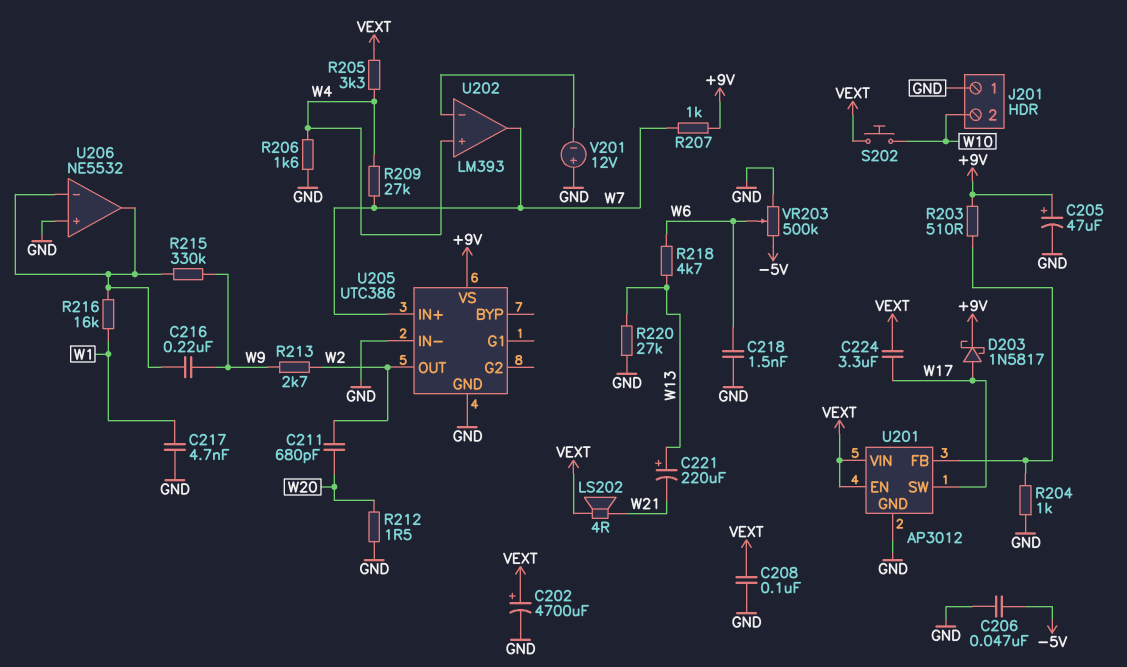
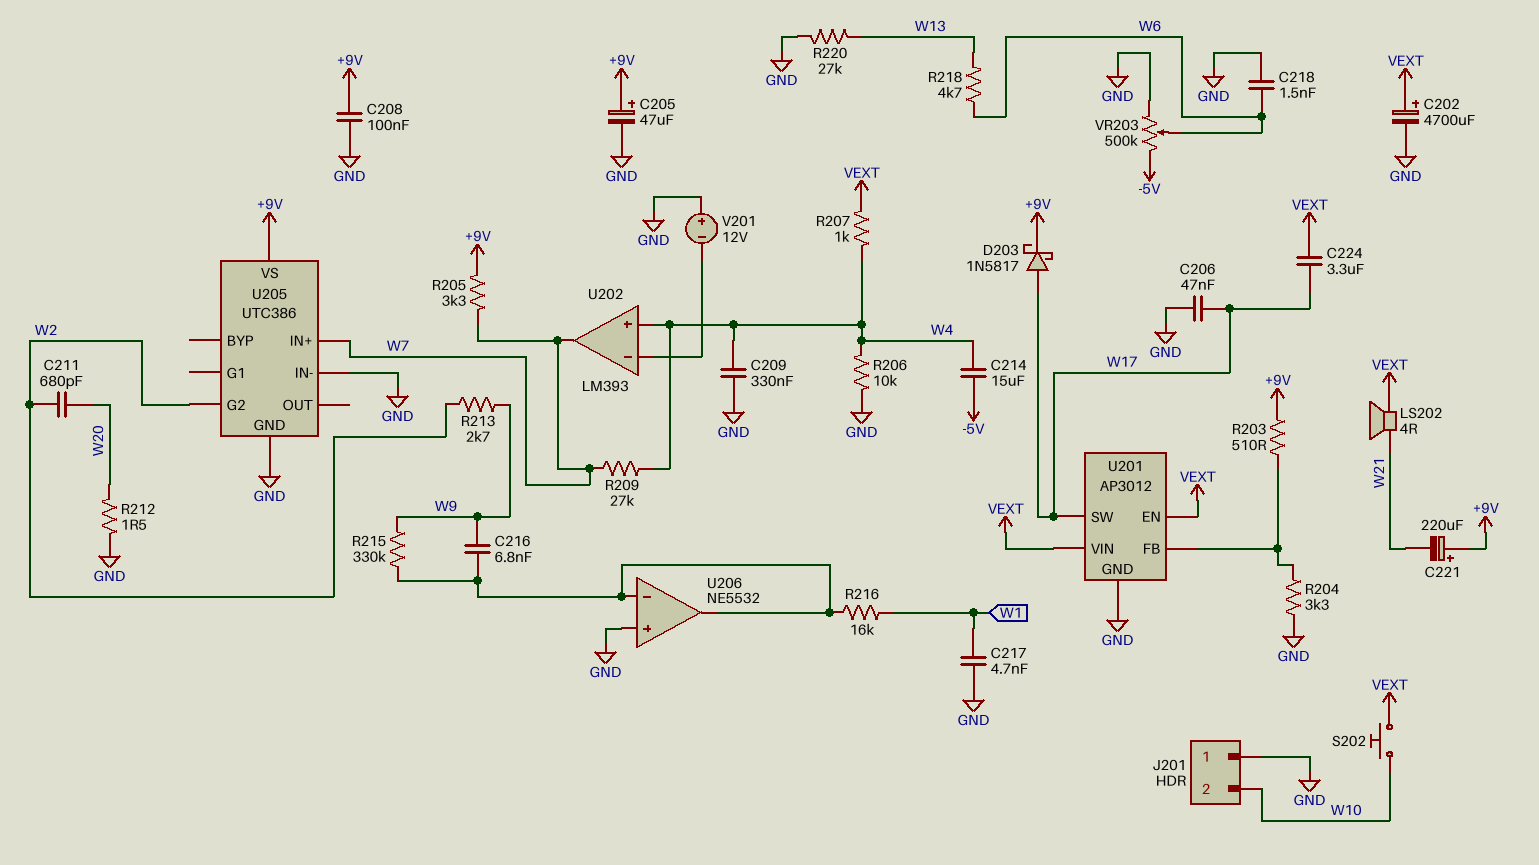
C206: 47nF (-5V, GND) -> 47nF (GND, W17)
C208: 100nF (GND, VEXT) -> 100nF (+9V, GND)
C209: none -> 330nF (GND, W4)
C214: none -> 15uF (-5V, W4)
C216: 220nF (U206/in-, W9) -> 6.8nF (U206/in-, W9)
C221: 220uF (plus W13, minus W21) -> 220uF (plus +9V, minus W21)
R204: 1k (GND, U201/FB) -> 3.3k (GND, U201/FB)
R205: 3.3k (VEXT, W4) -> 3.3k (+9V, W7)
R206: 1.6k (GND, W4) -> 10k (GND, W4)
R207: 1k (+9V, W7) -> 1k (VEXT, W4)
U205 pin G2: none -> W2
U205 pin OUT: W2 -> none

